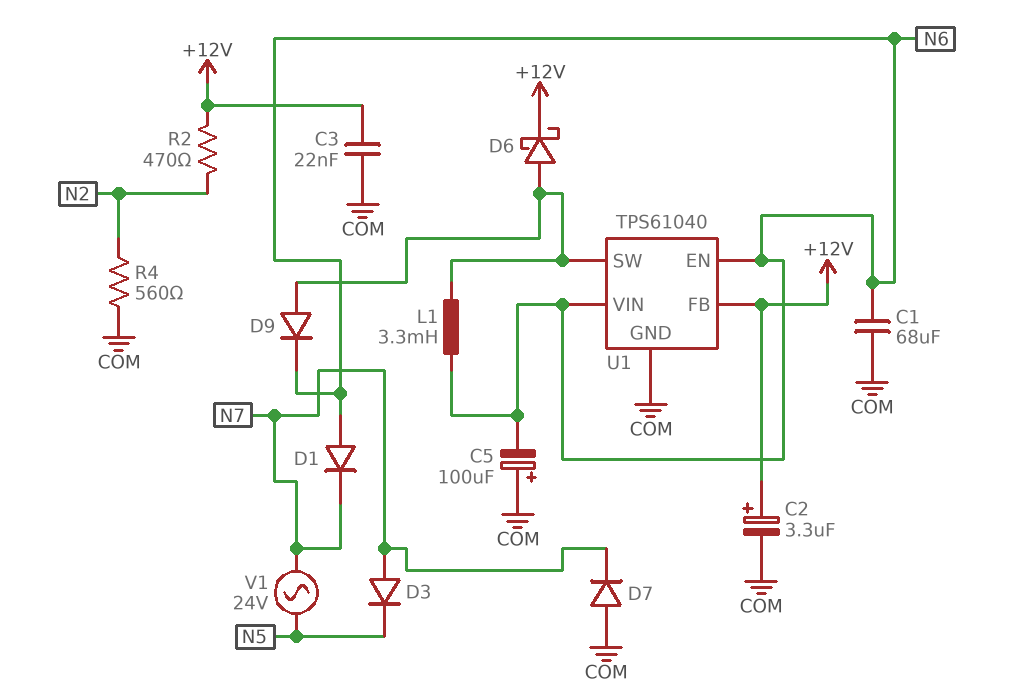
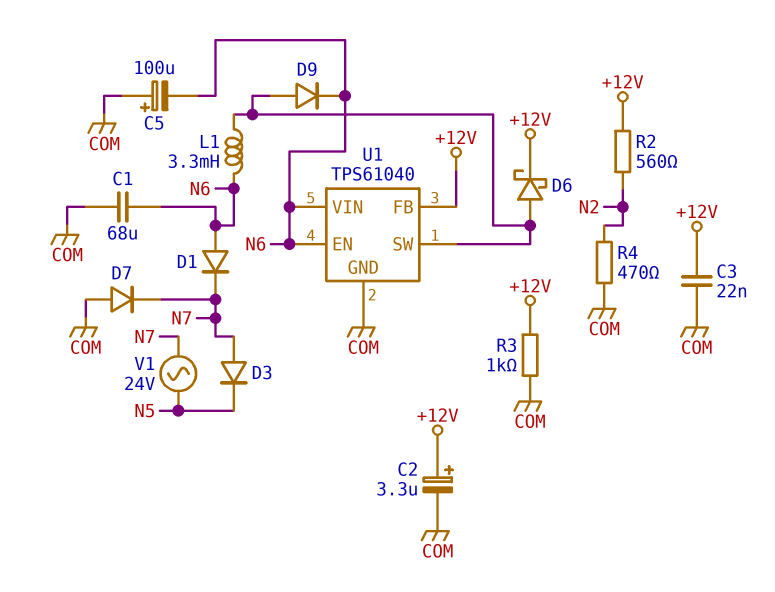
R2: 470 (+12V, N2) -> 560 (+12V, N2)
R3: none -> 1k (+12V, COM)
R4: 560 (COM, N2) -> 470 (COM, N2)

